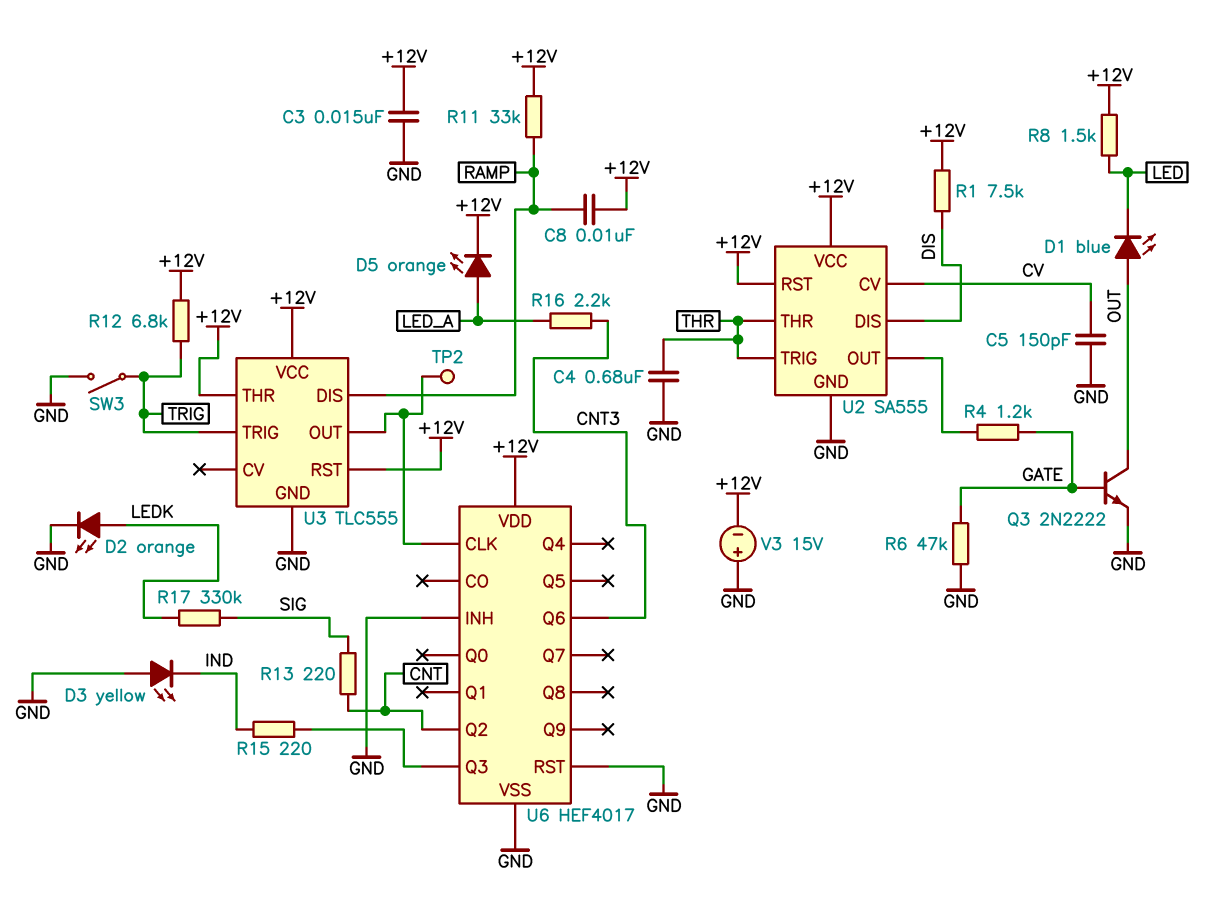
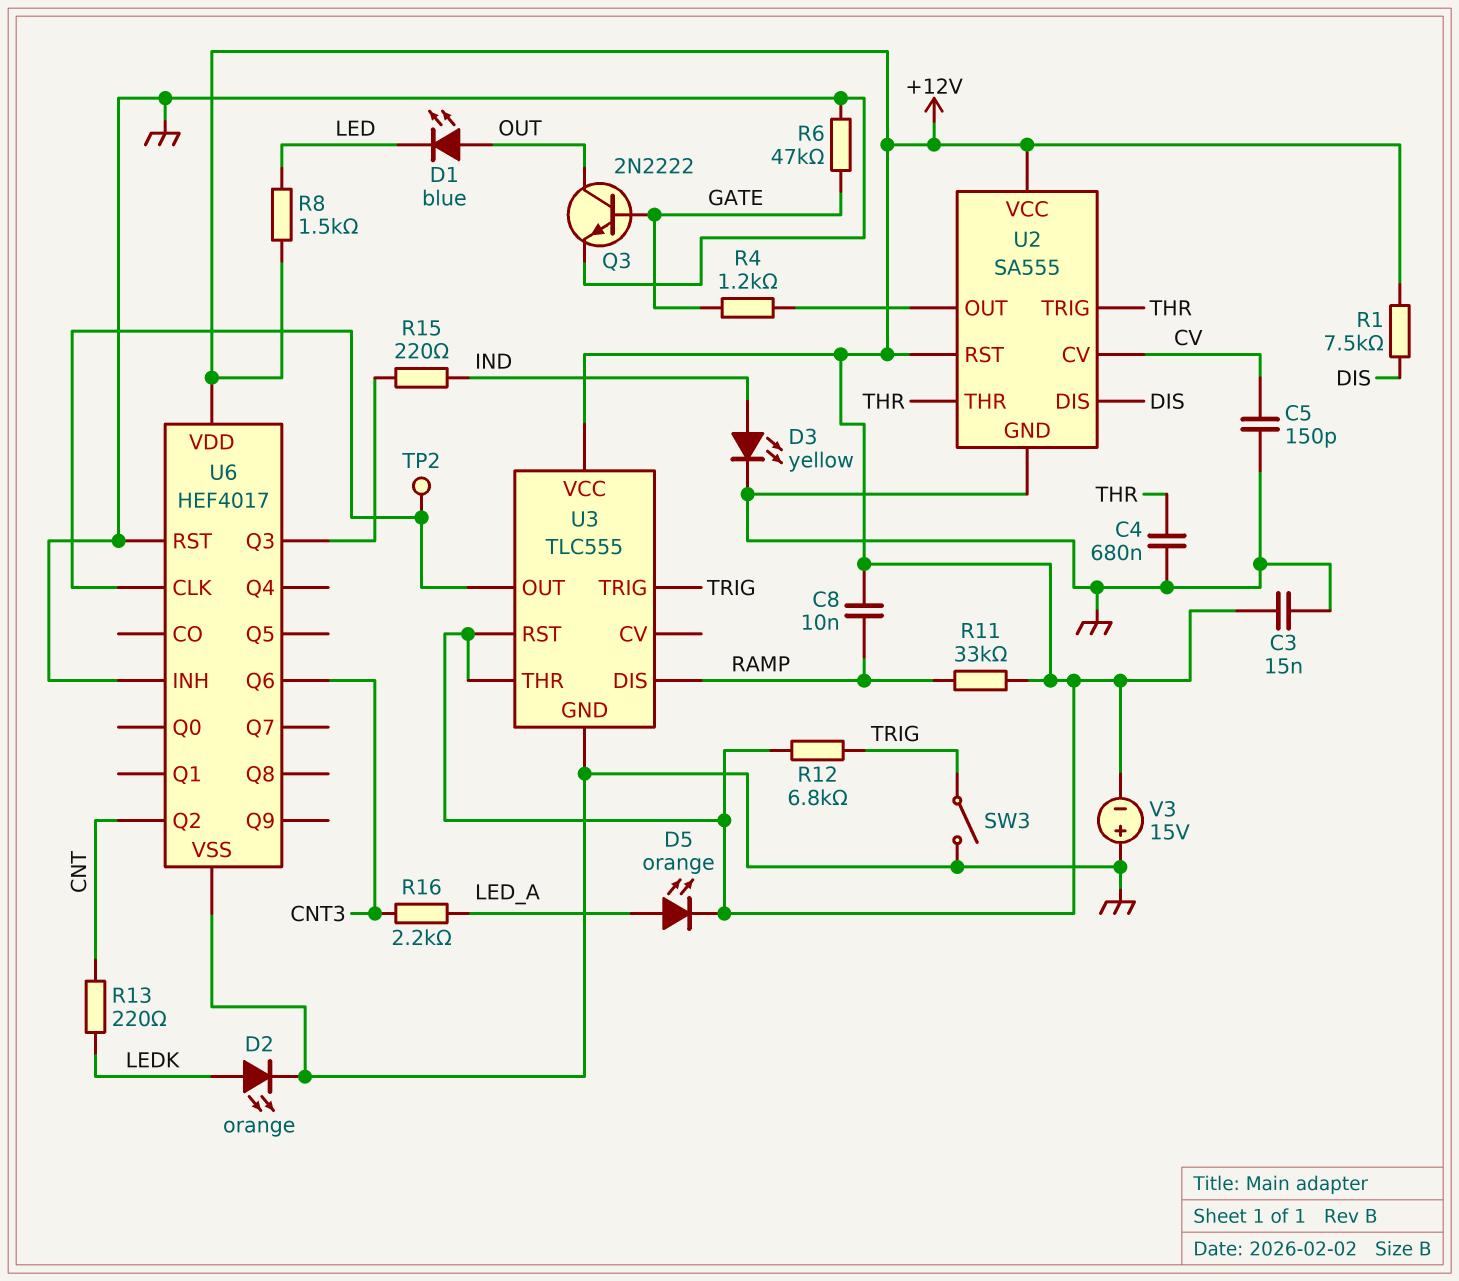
D3: LED yellow (A GND, K IND) -> LED yellow (A IND, K GND)
R13: 220 (CNT, SIG) -> 220 (CNT, LEDK)
R17: 330k (LEDK, SIG) -> none

